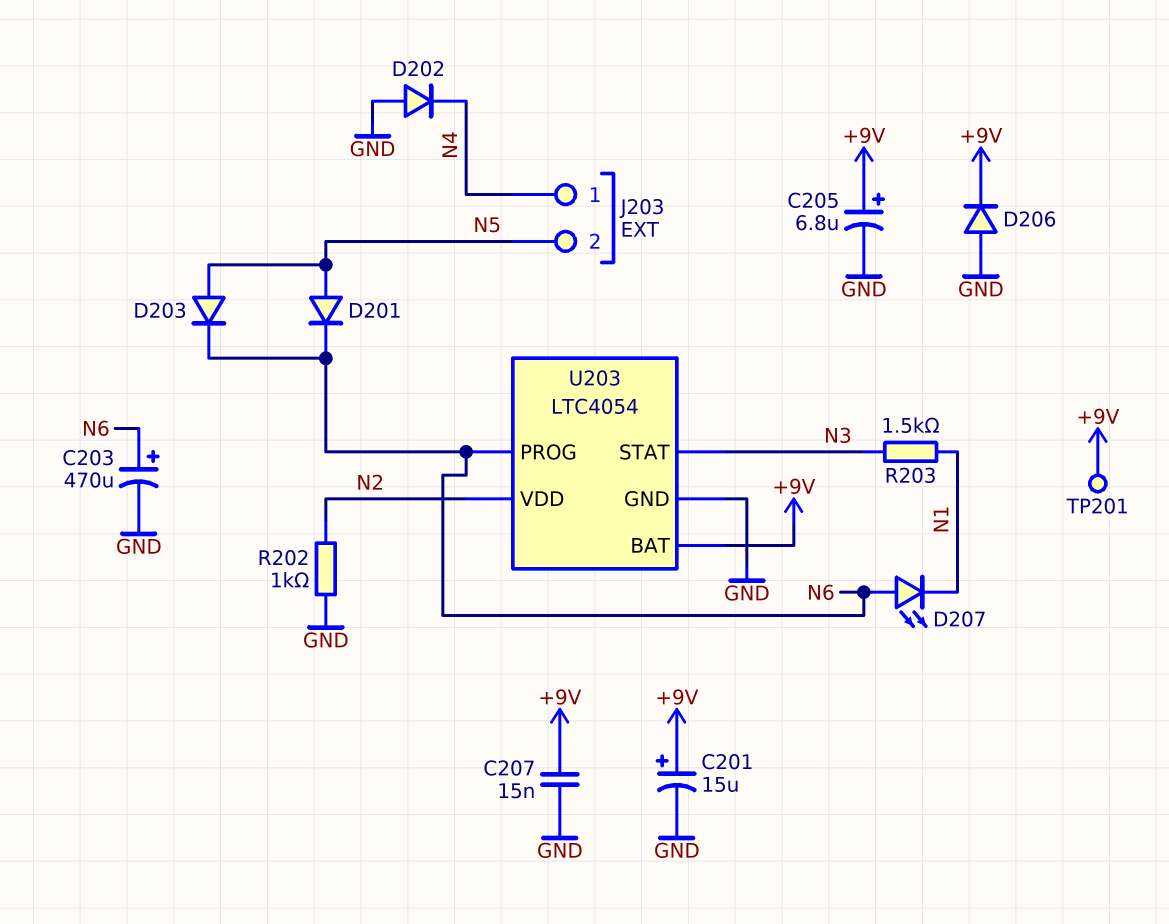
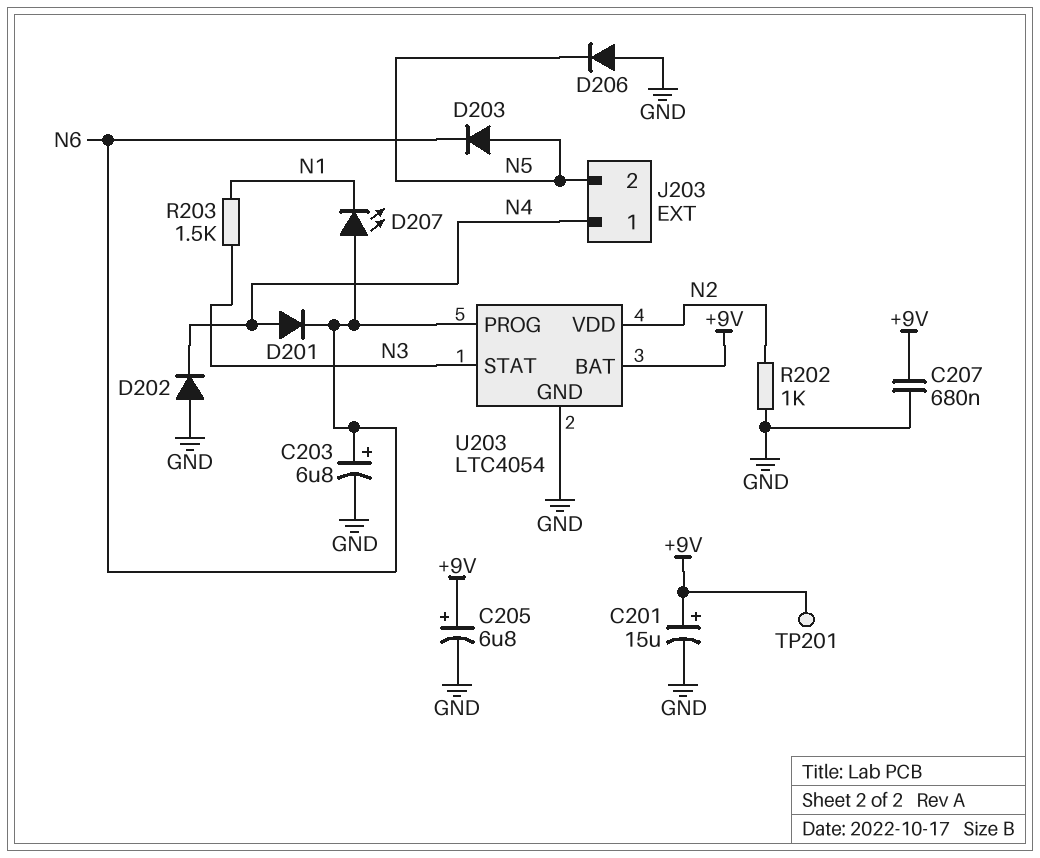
C203: 470uF (plus N6, minus GND) -> 6.8uF (plus N6, minus GND)
C207: 15nF (+9V, GND) -> 680nF (+9V, GND)
D201: diode (A N5, K N6) -> diode (A N4, K N6)
D206: diode (A GND, K +9V) -> diode (A GND, K N5)

